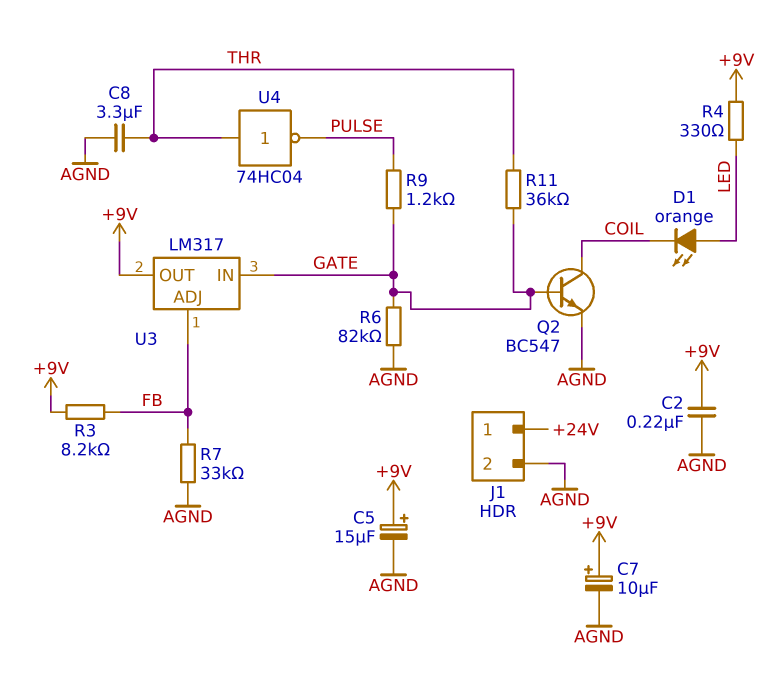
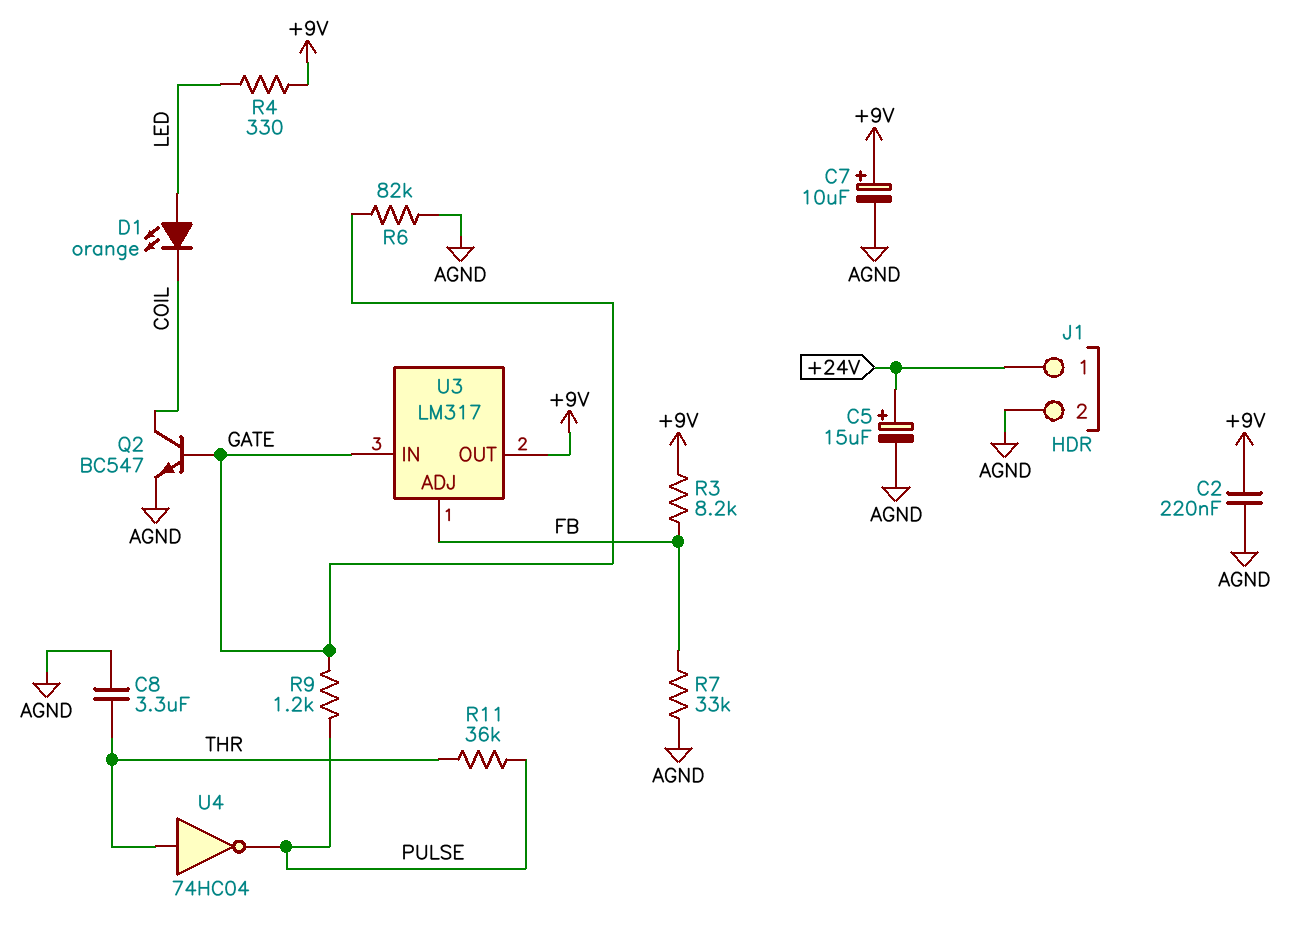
C5: 15uF (plus +9V, minus AGND) -> 15uF (plus +24V, minus AGND)
R11: 36k (GATE, THR) -> 36k (PULSE, THR)

